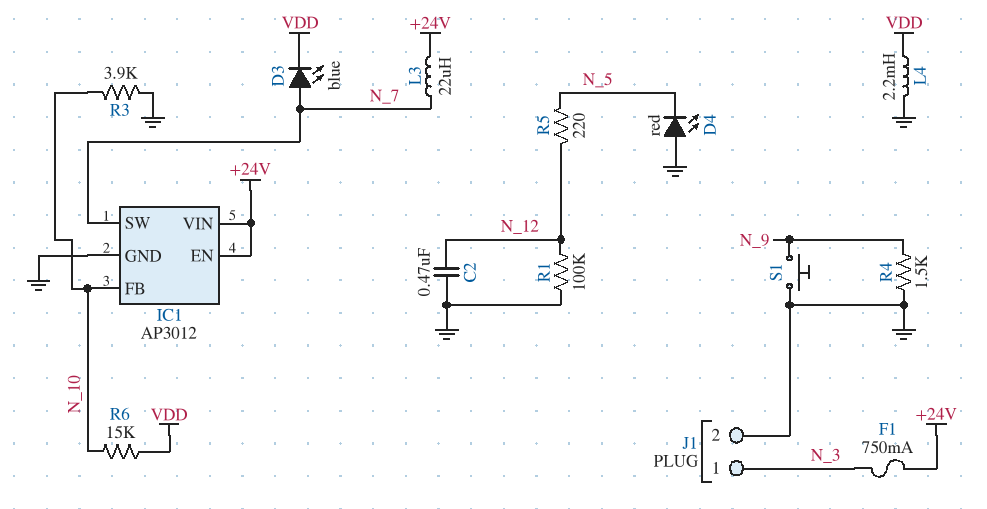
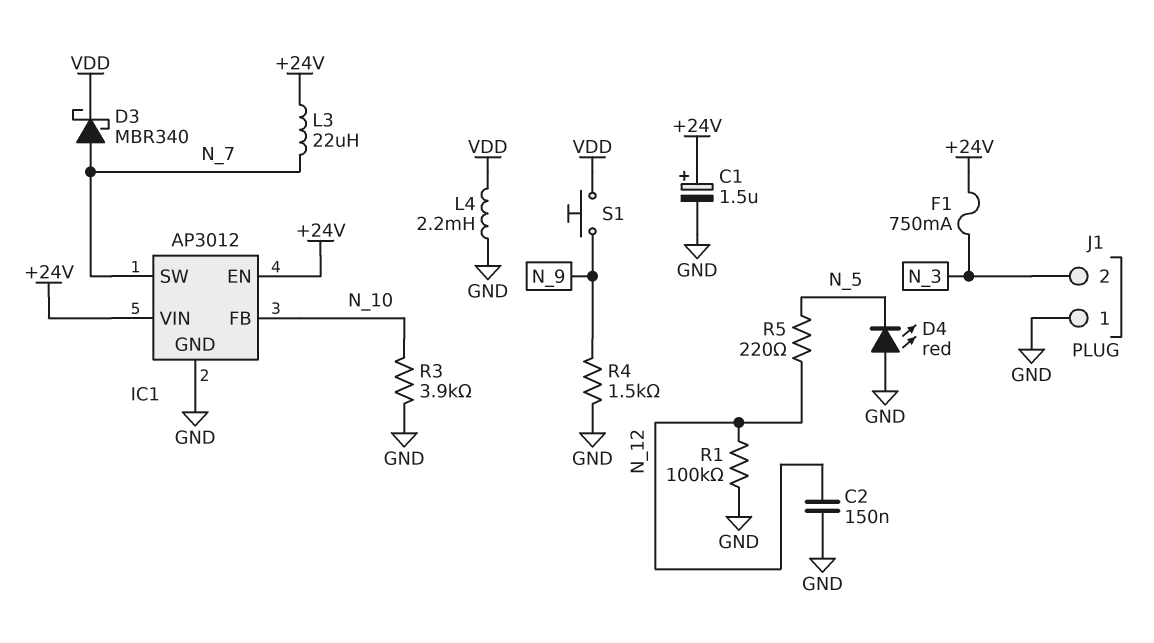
C1: none -> 1.5uF (plus +24V, minus GND)
C2: 470nF (GND, N_12) -> 150nF (GND, N_12)
D3: LED blue (A N_7, K VDD) -> schottky MBR340 (A N_7, K VDD)
J1 pin 1: N_3 -> GND
J1 pin 2: GND -> N_3
R6: 15k (N_10, VDD) -> none
S1: button (GND, N_9) -> button (N_9, VDD)

